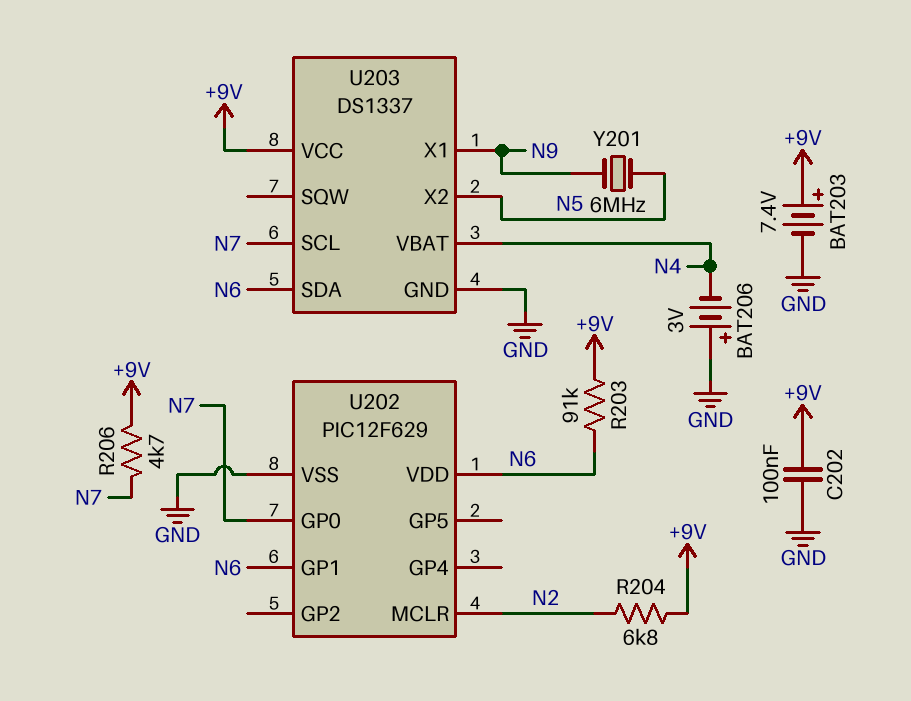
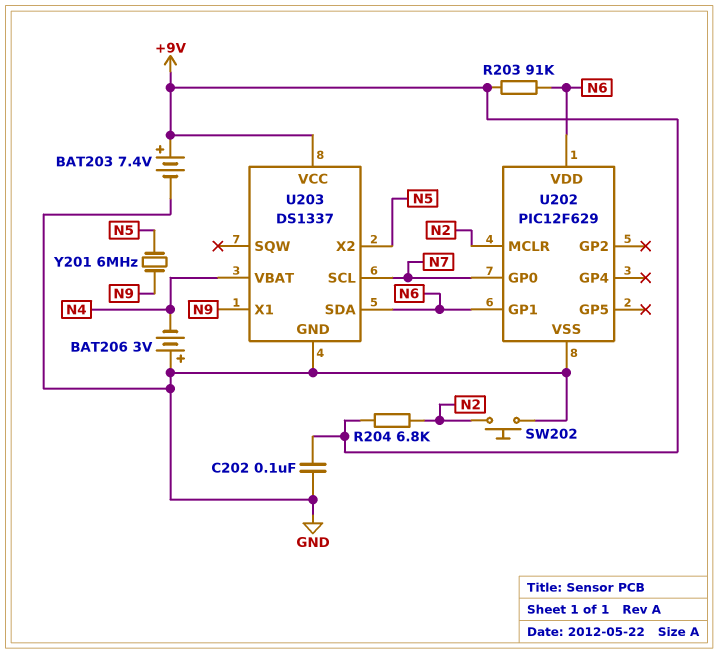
R206: 4.7k (+9V, N7) -> none
SW202: none -> button (GND, N2)

